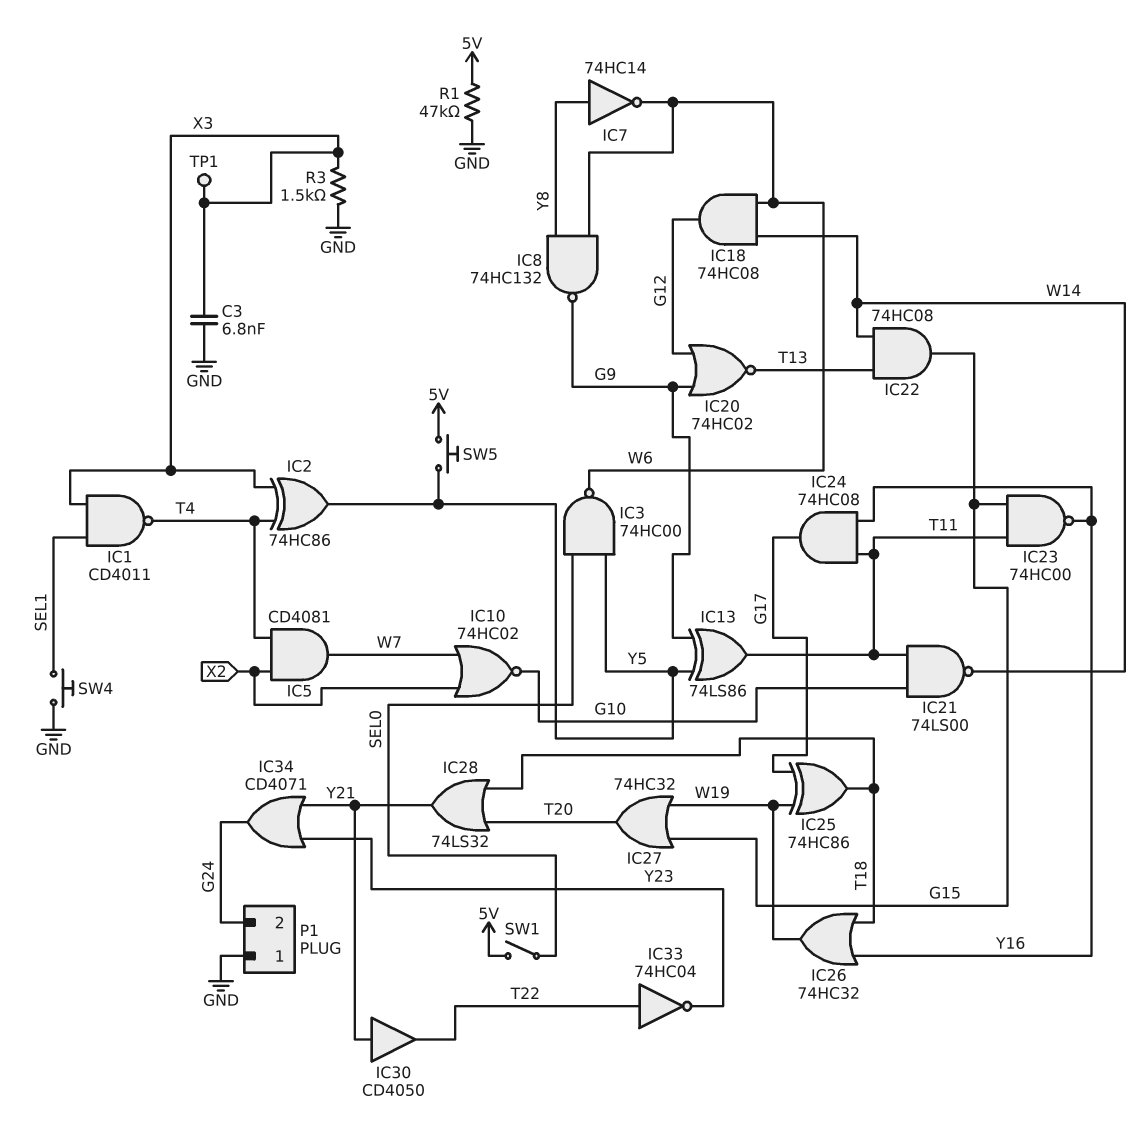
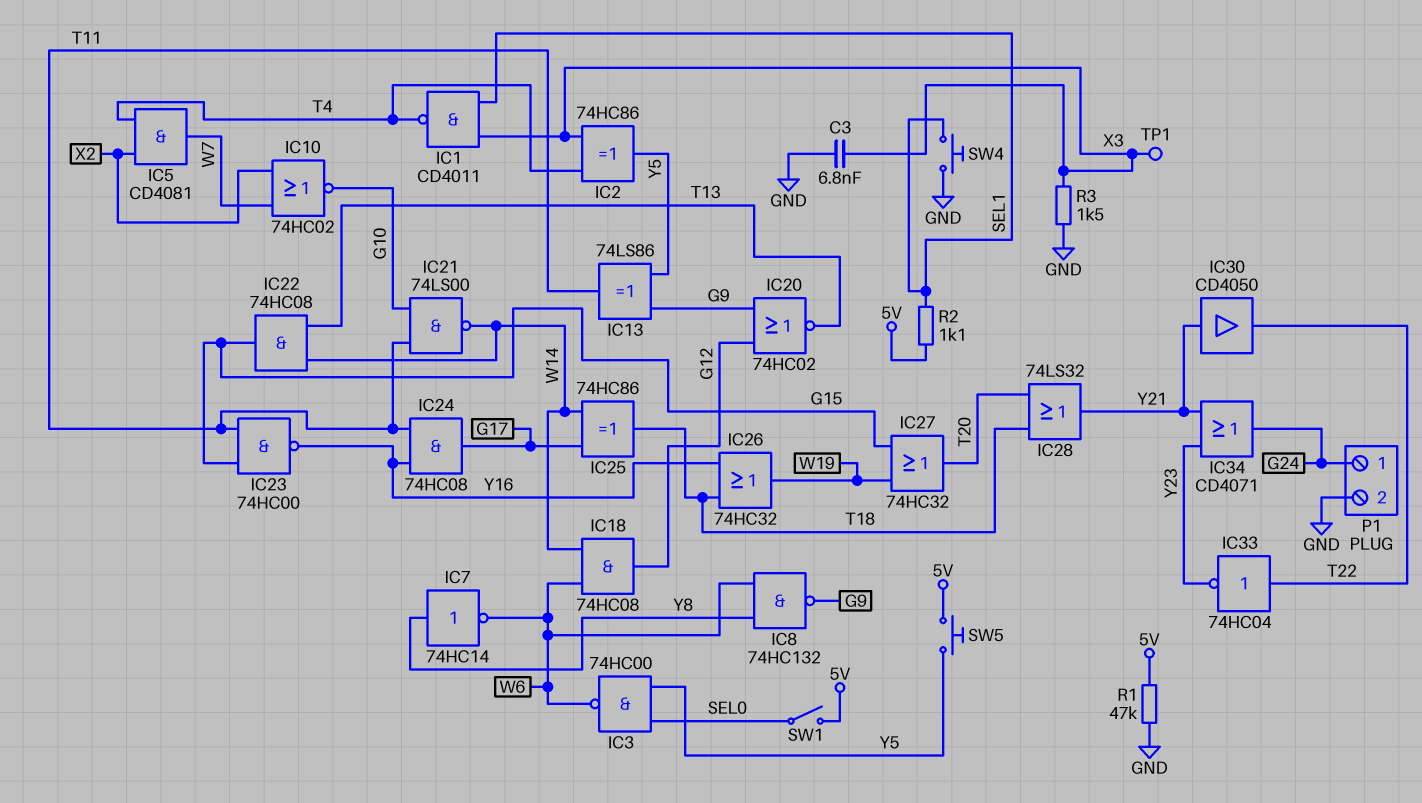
IC25: XOR 74HC86 (in G17, in W19, out T18) -> XOR 74HC86 (in G17, in W14, out T18)
P1 pin 1: GND -> G24
P1 pin 2: G24 -> GND
R2: none -> 1.1k (5V, SEL1)

